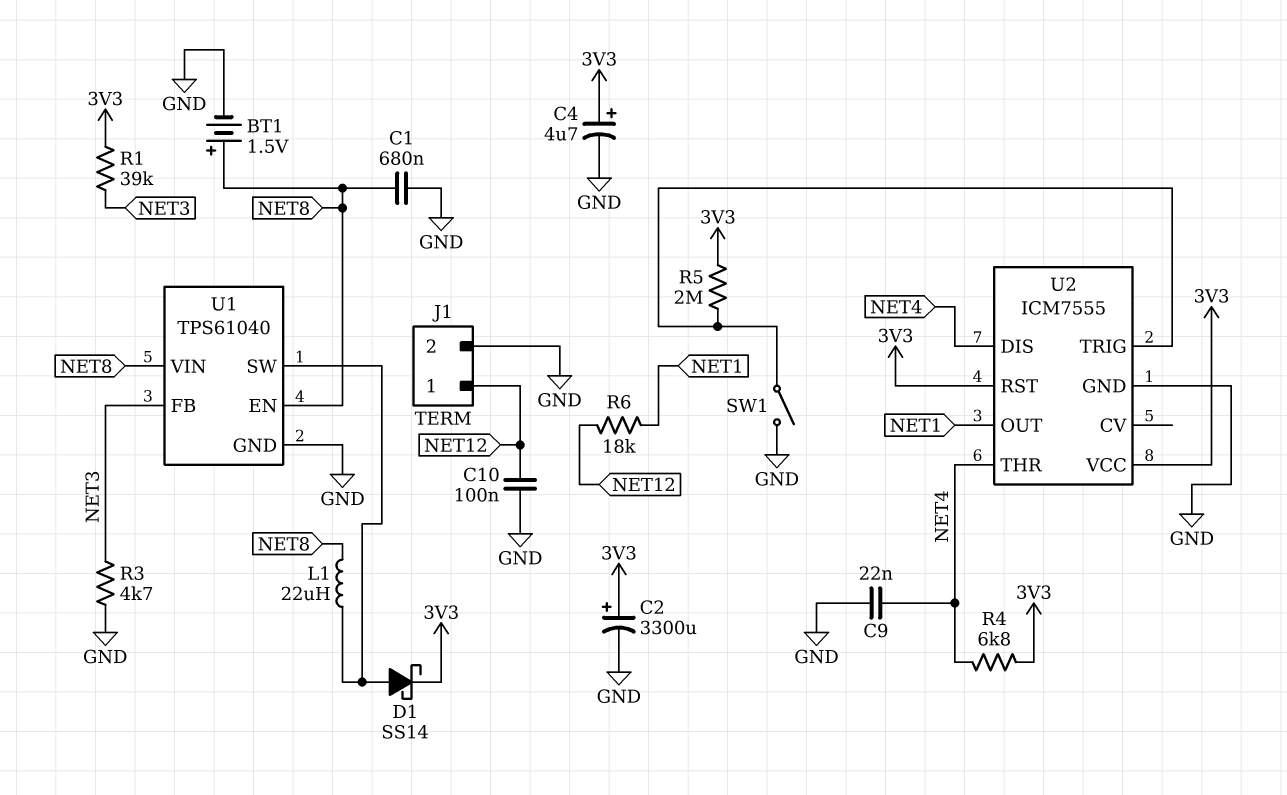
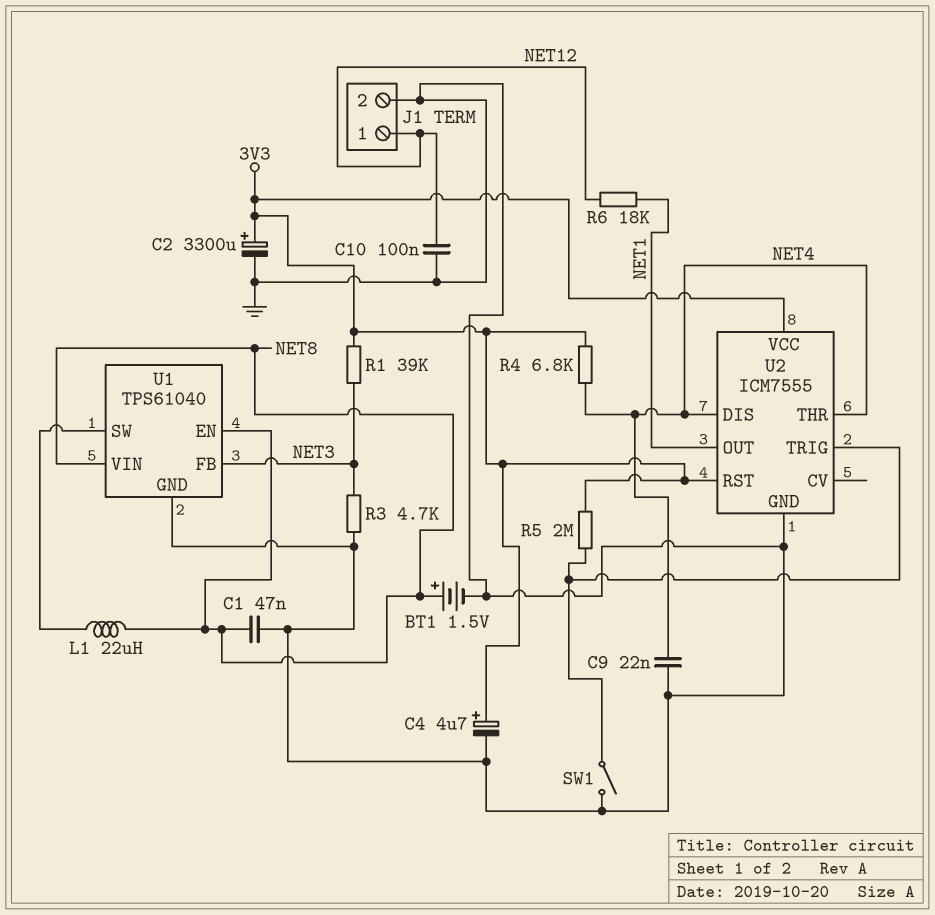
C1: 680nF (GND, NET8) -> 47nF (GND, NET8)
D1: schottky SS14 (A U1/SW, K 3V3) -> none

